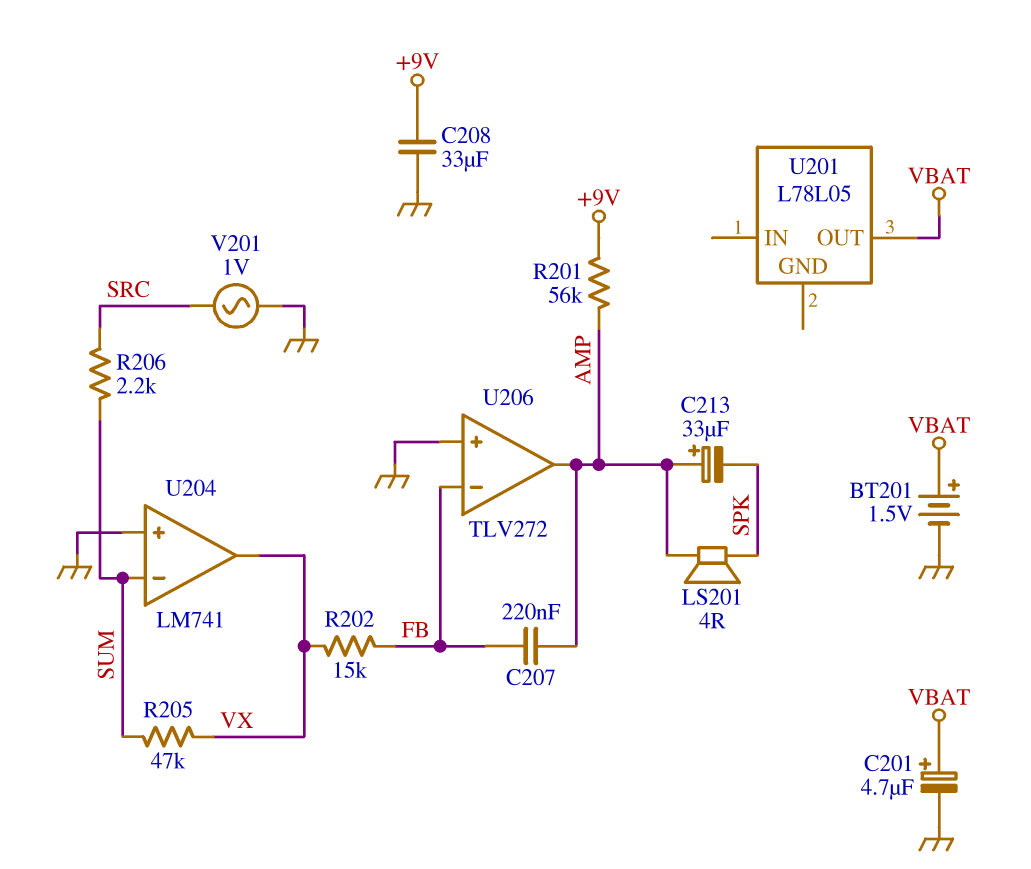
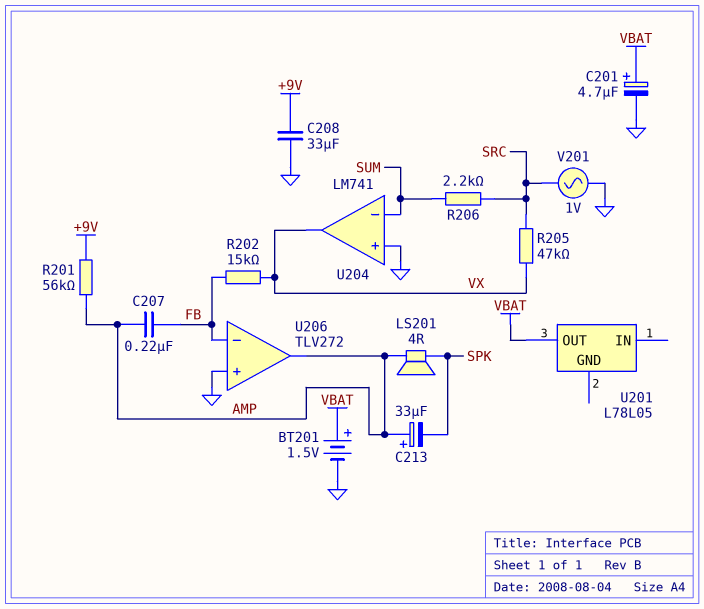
R205: 47k (SUM, VX) -> 47k (SRC, VX)

